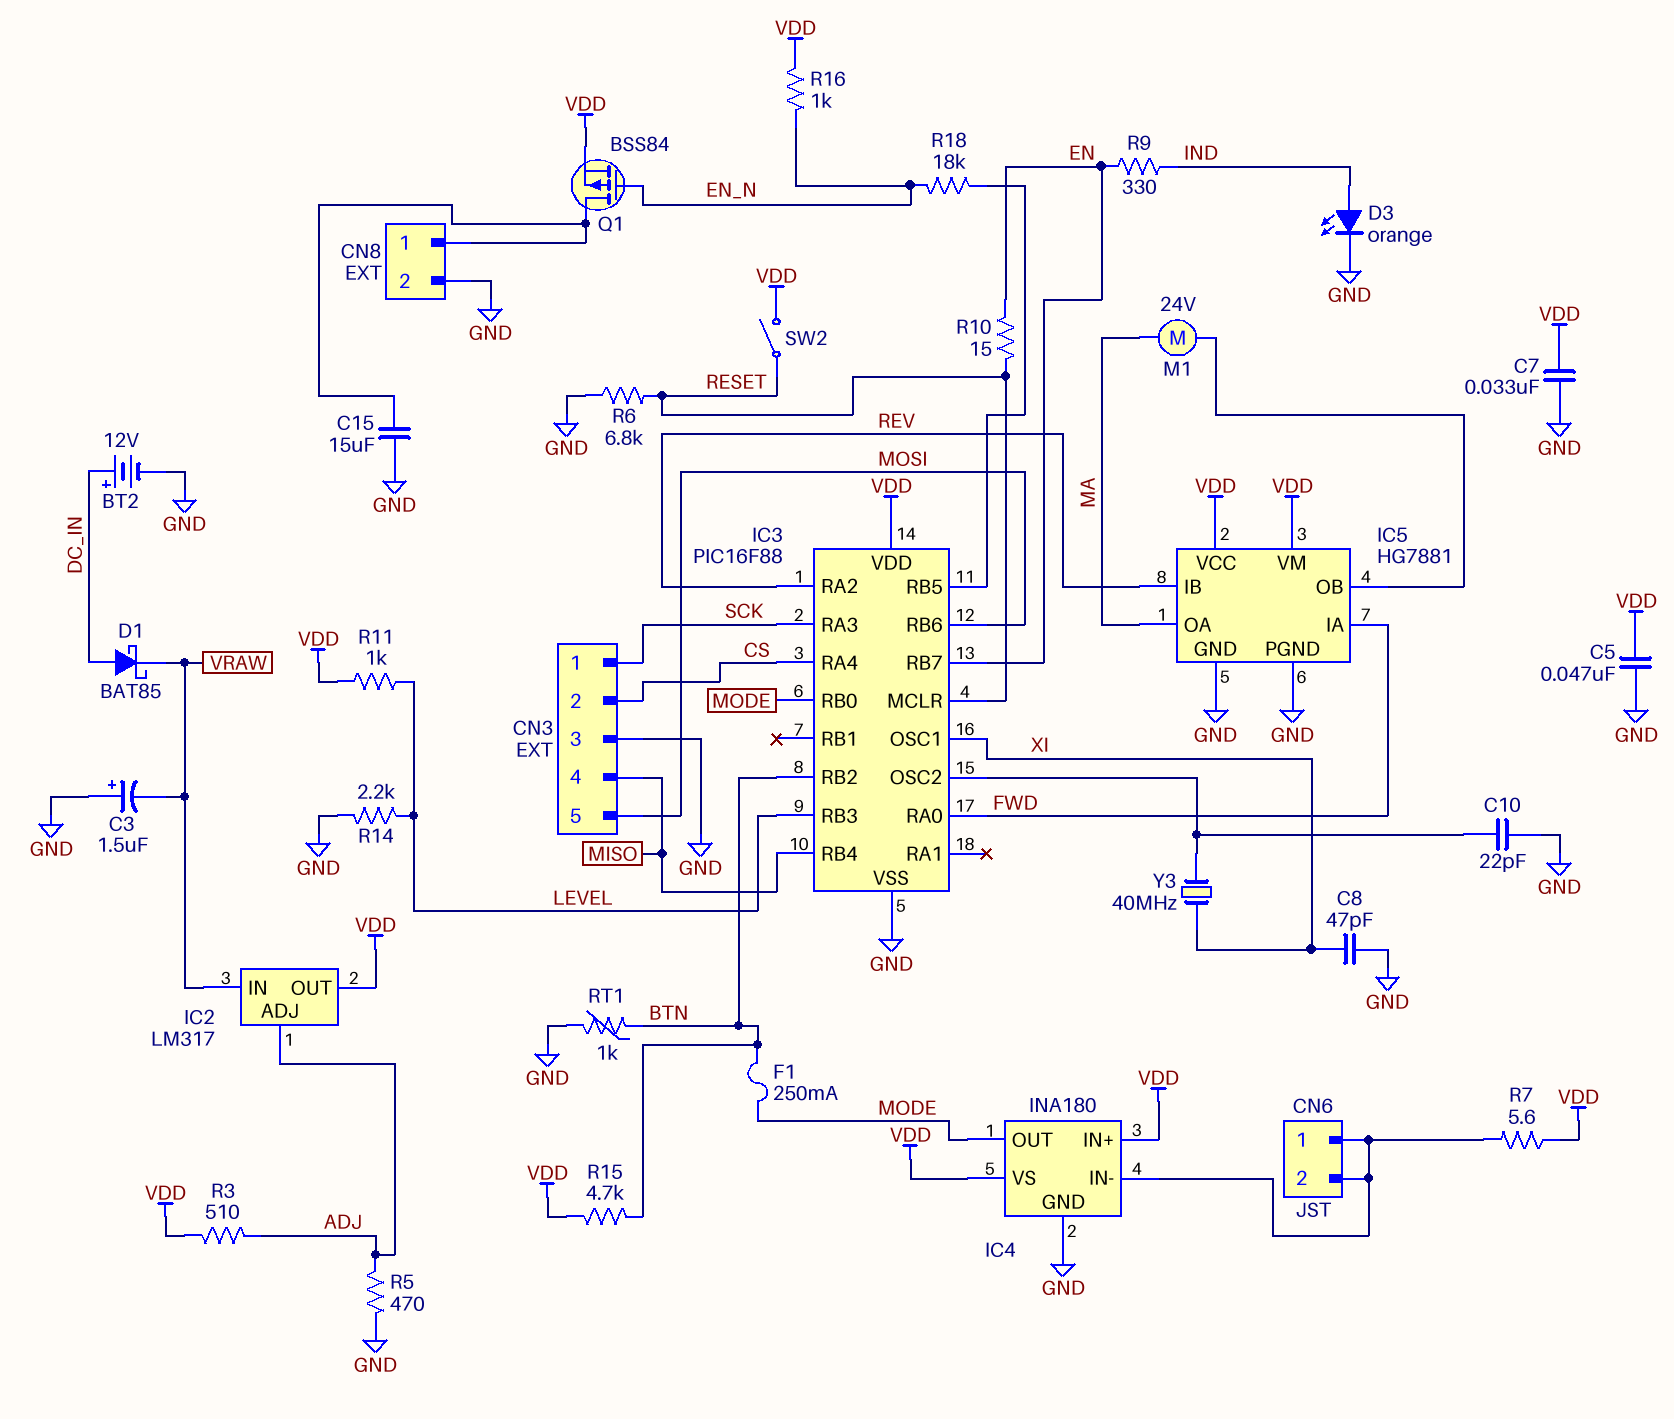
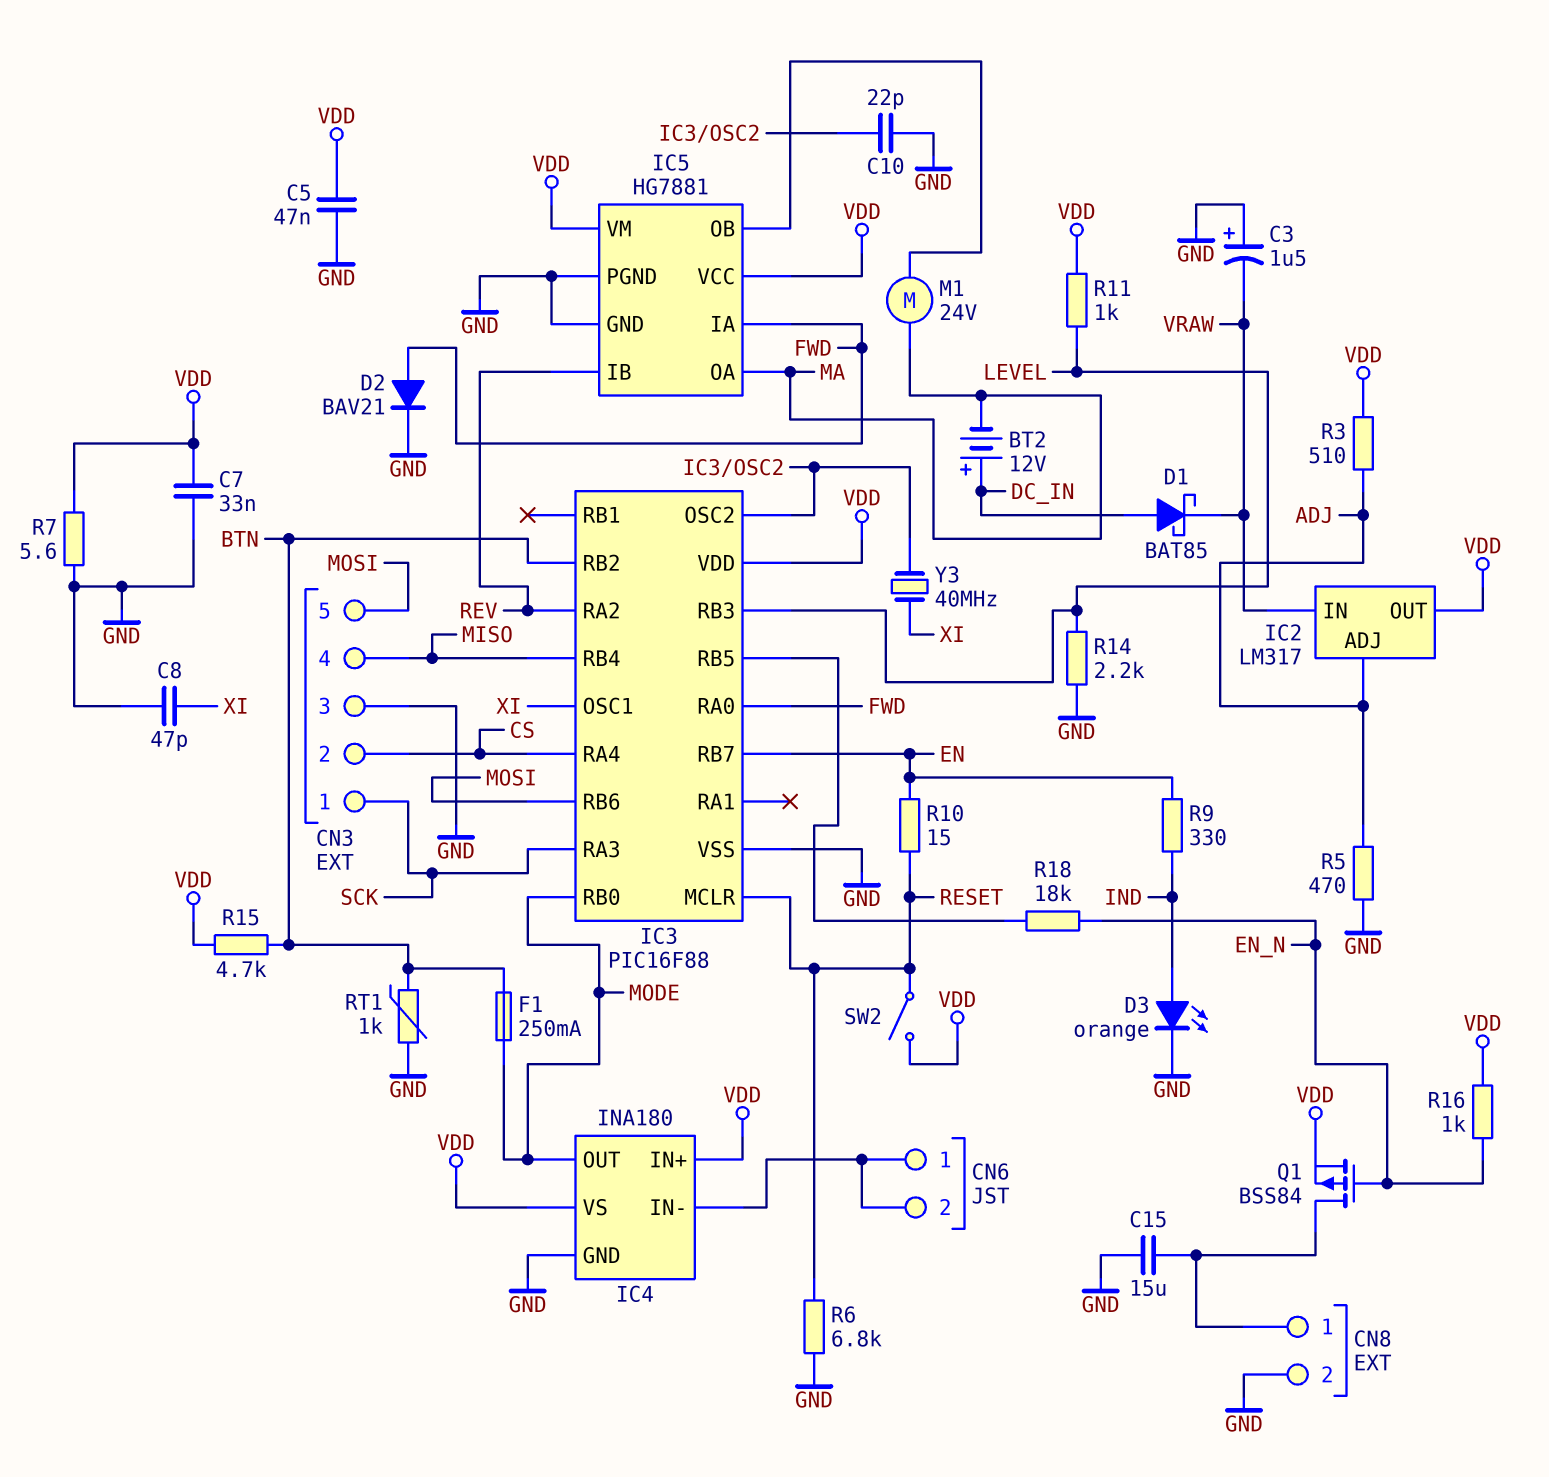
BT2: 12V (plus DC_IN, minus GND) -> 12V (plus DC_IN, minus MA)
D2: none -> diode BAV21 (A FWD, K GND)
R7: 5.6 (CN6/1, VDD) -> 5.6 (GND, VDD)

